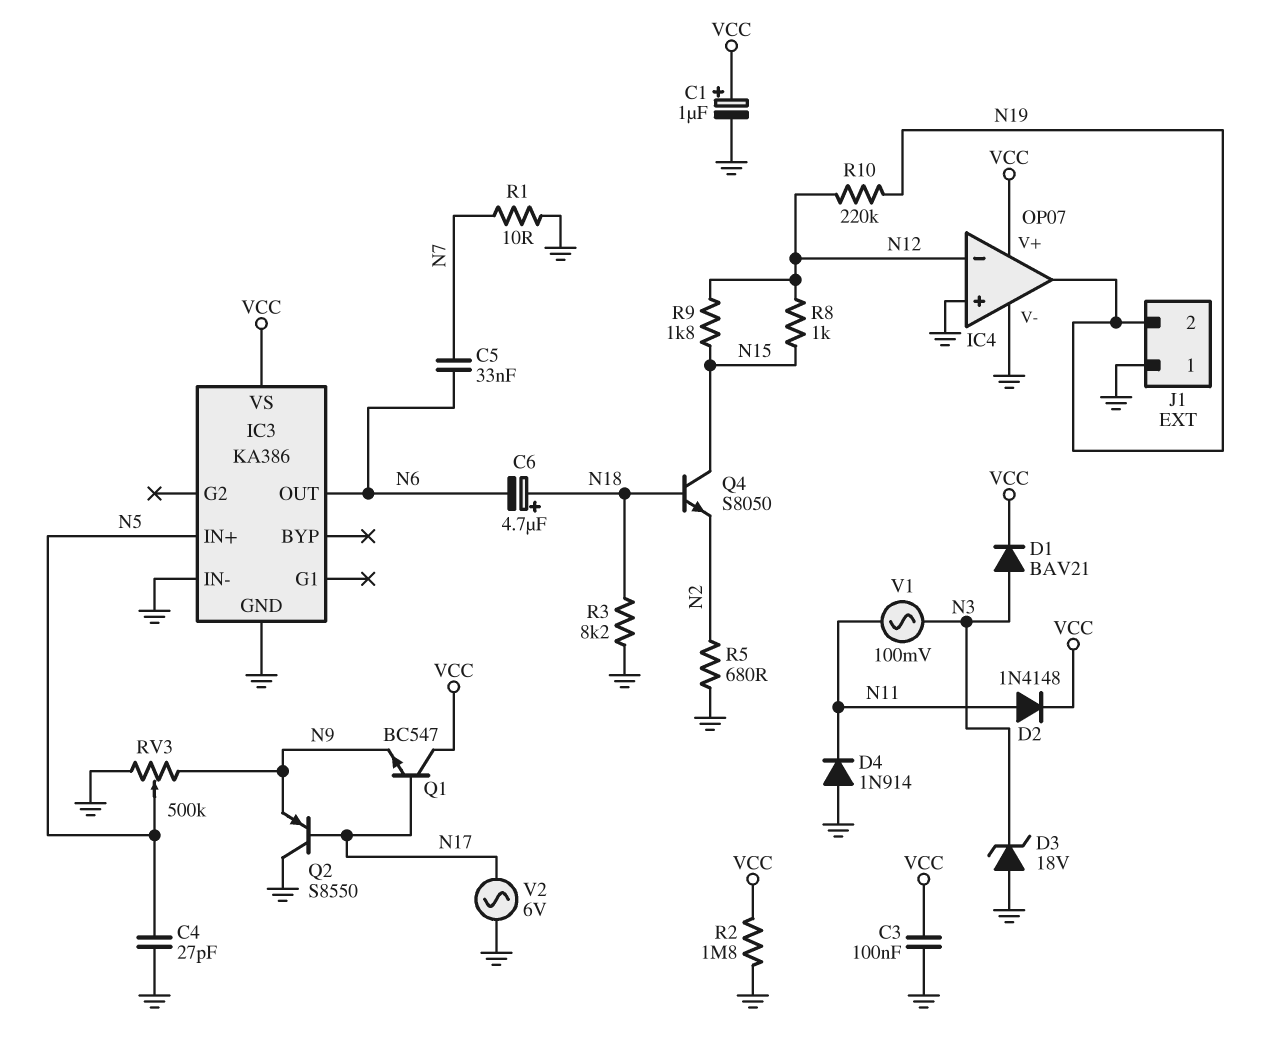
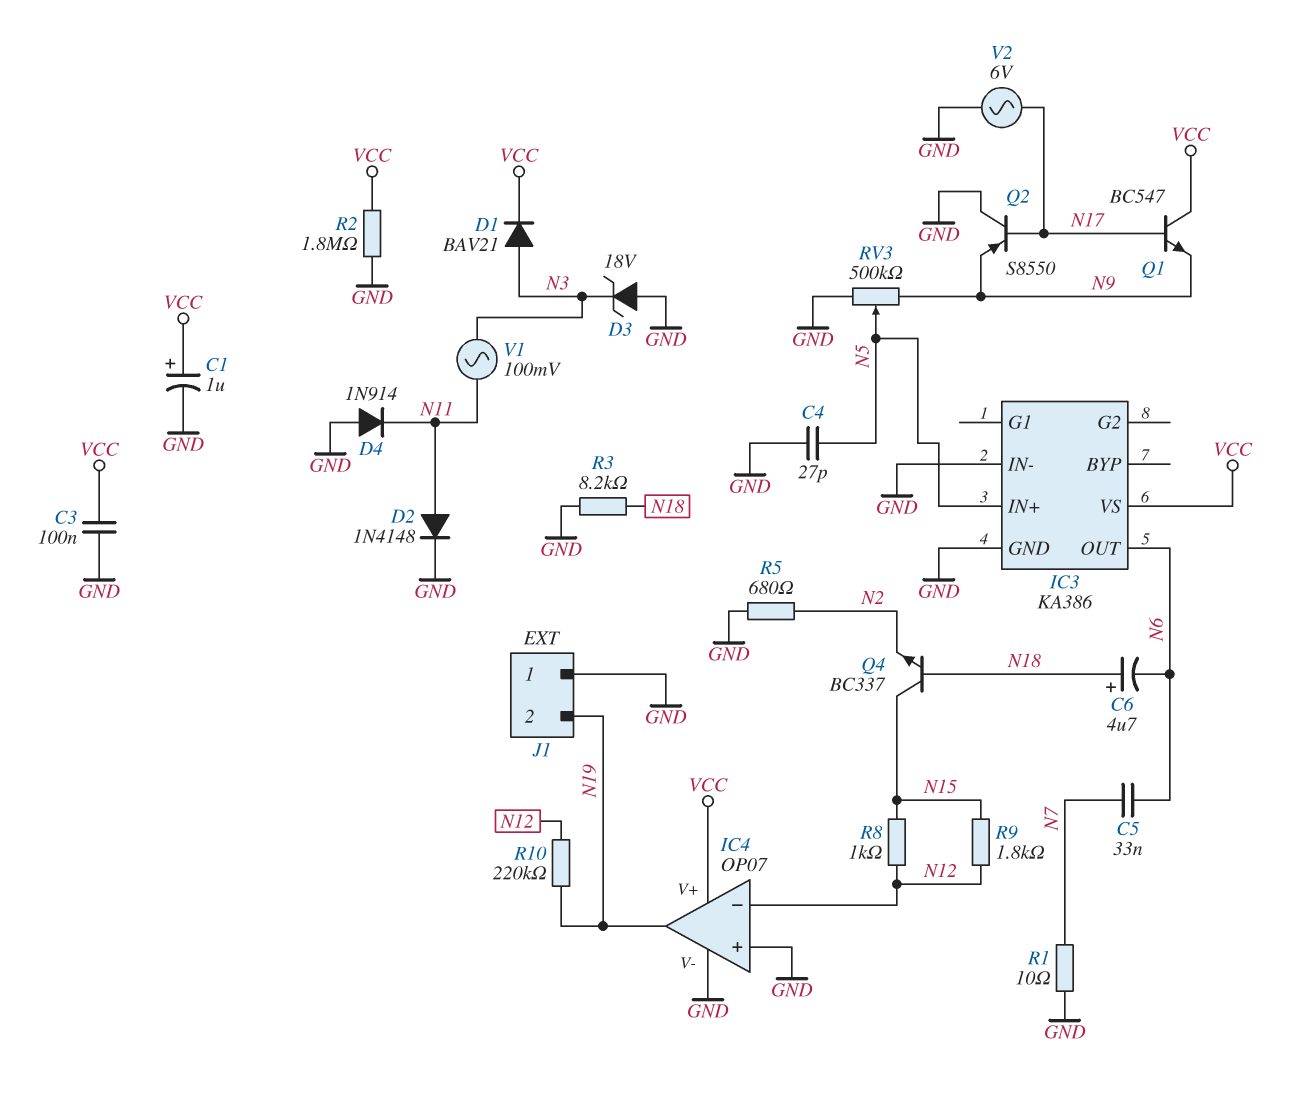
D2: diode 1N4148 (A N11, K VCC) -> diode 1N4148 (A N11, K GND)
Q4: NPN S8050 (B N18, C N15, E N2) -> NPN BC337 (B N18, C N15, E N2)

